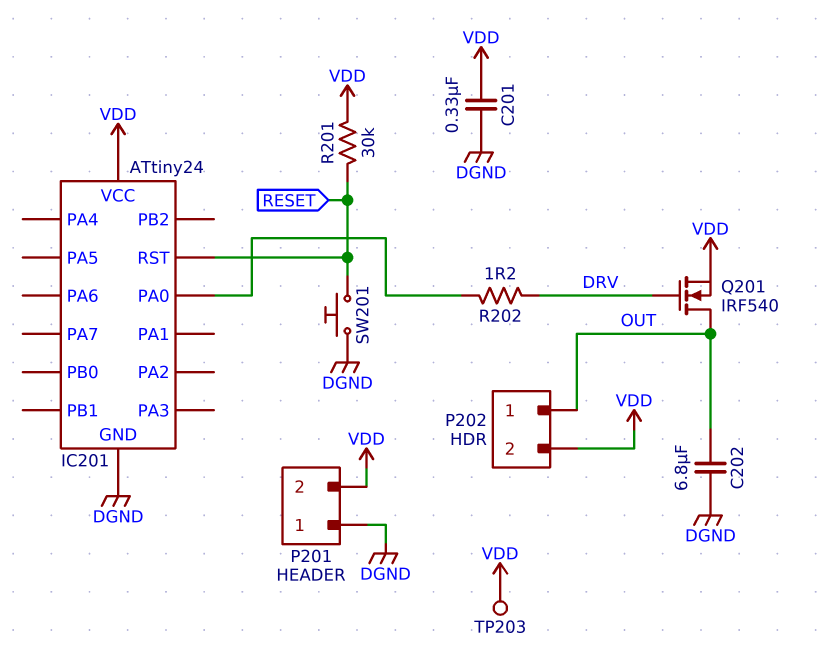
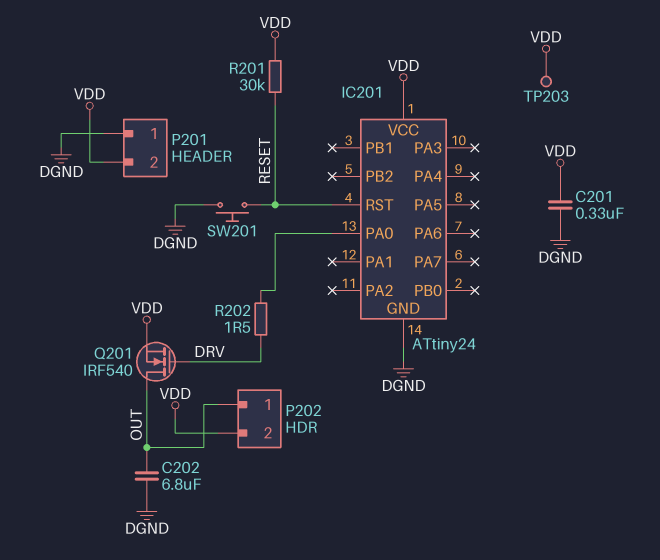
R202: 1.2 (DRV, IC201/PA0) -> 1.5 (DRV, IC201/PA0)

